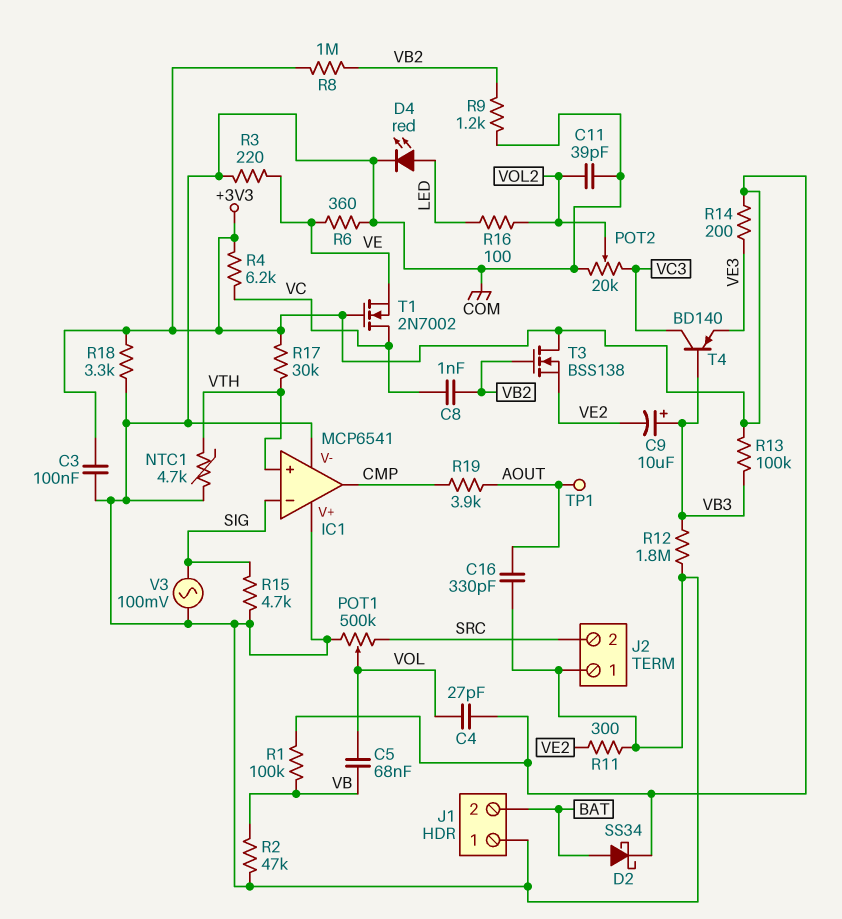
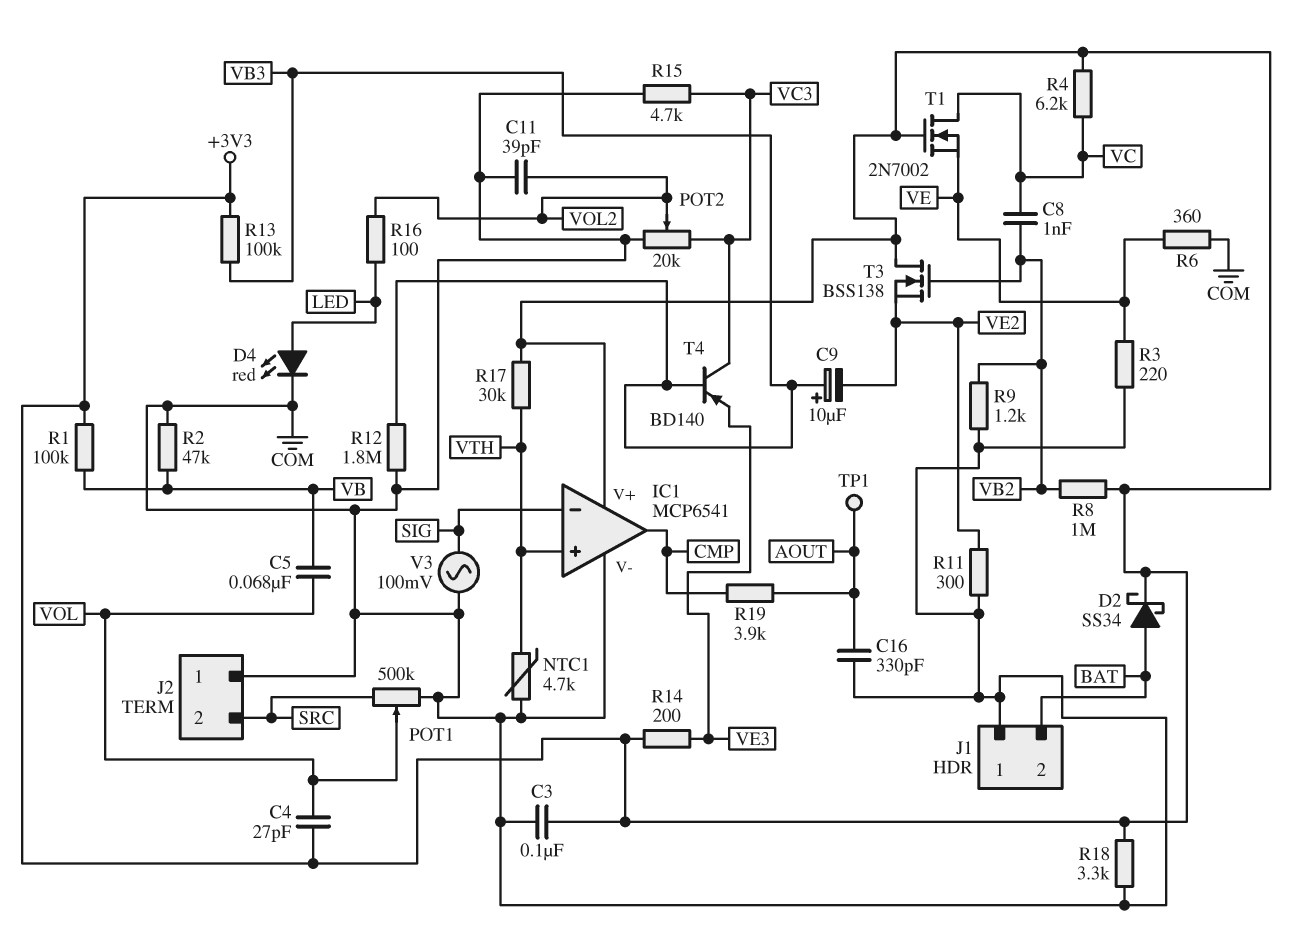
IC1 pin V+: COM -> +3V3
R15: 4.7k (COM, SIG) -> 4.7k (COM, VC3)

